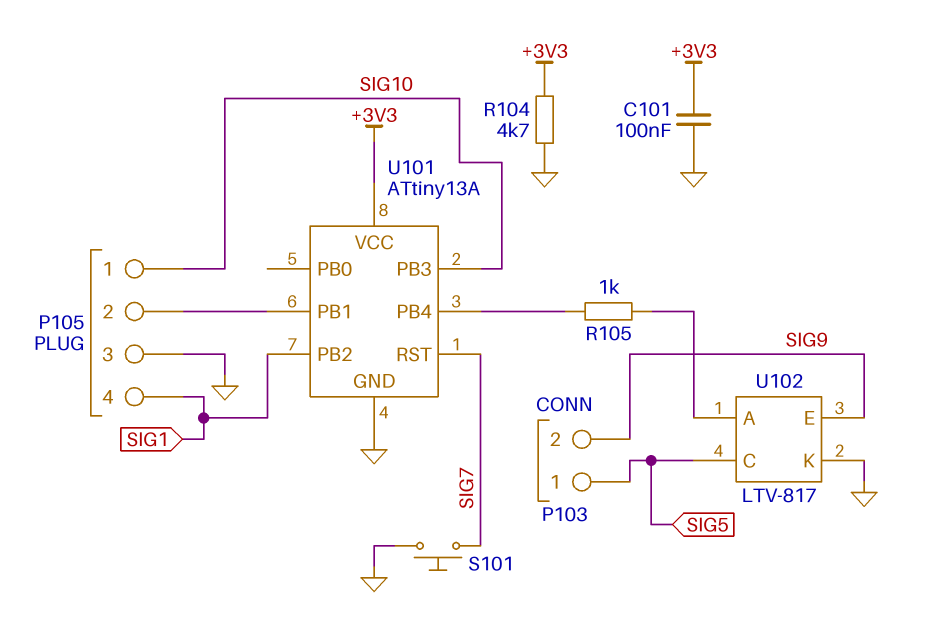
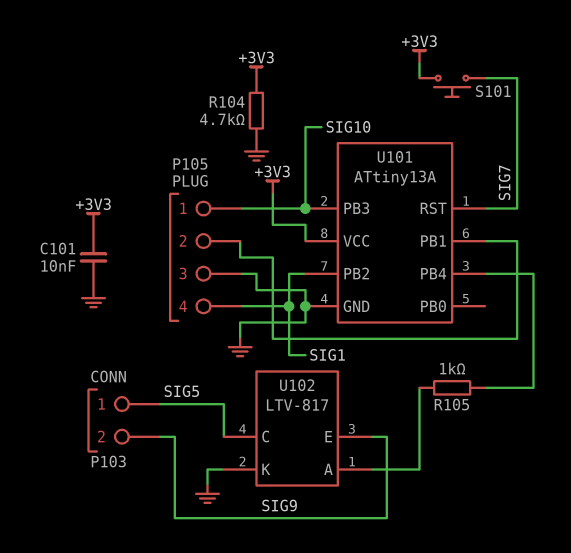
C101: 100nF (+3V3, GND) -> 10nF (+3V3, GND)
S101: button (GND, SIG7) -> button (+3V3, SIG7)

